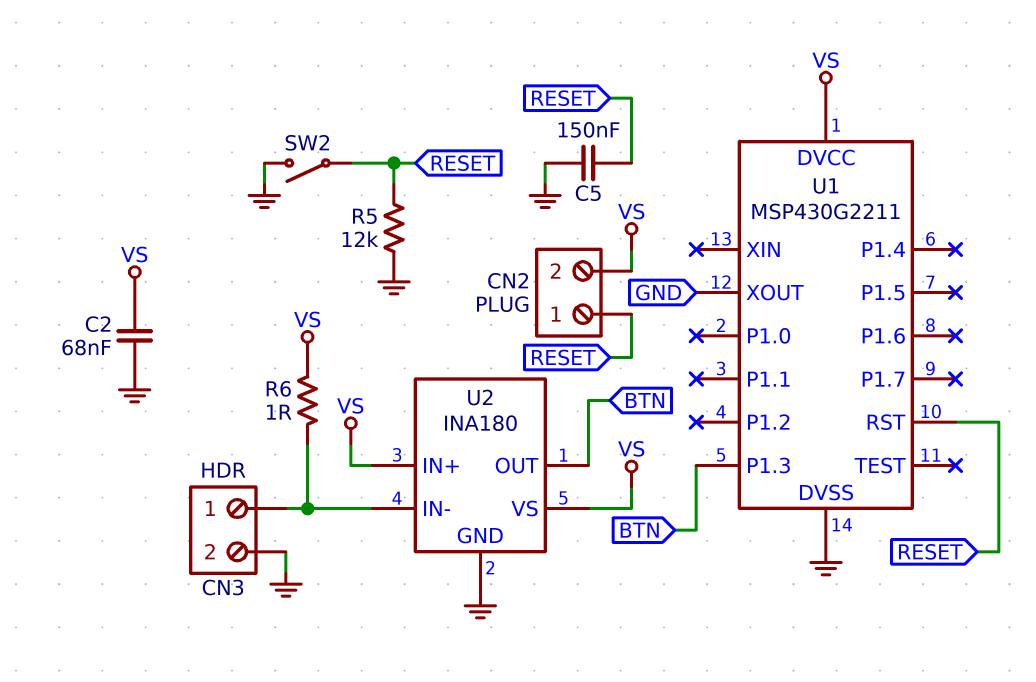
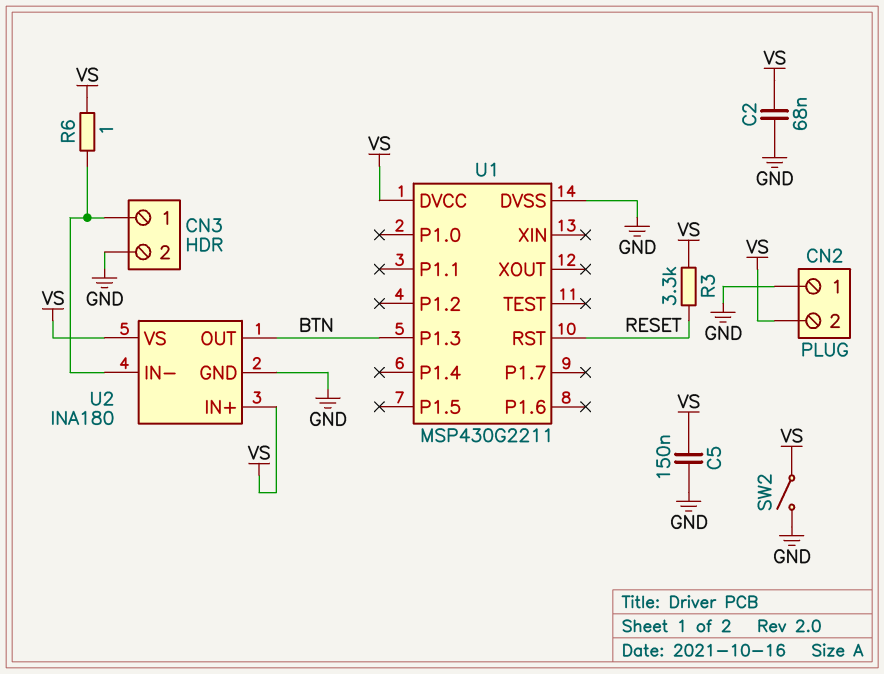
C5: 150nF (GND, RESET) -> 150nF (GND, VS)
CN2 pin 1: RESET -> GND
R3: none -> 3.3k (RESET, VS)
R5: 12k (GND, RESET) -> none
SW2: switch (GND, RESET) -> switch (GND, VS)
U1 pin XOUT: GND -> none

